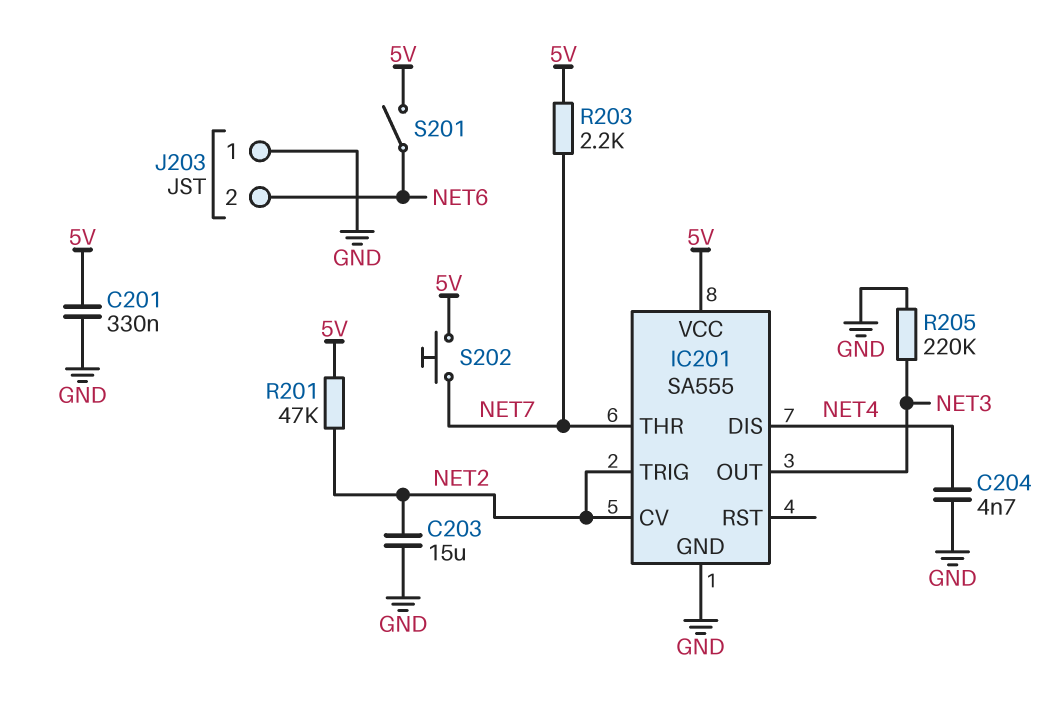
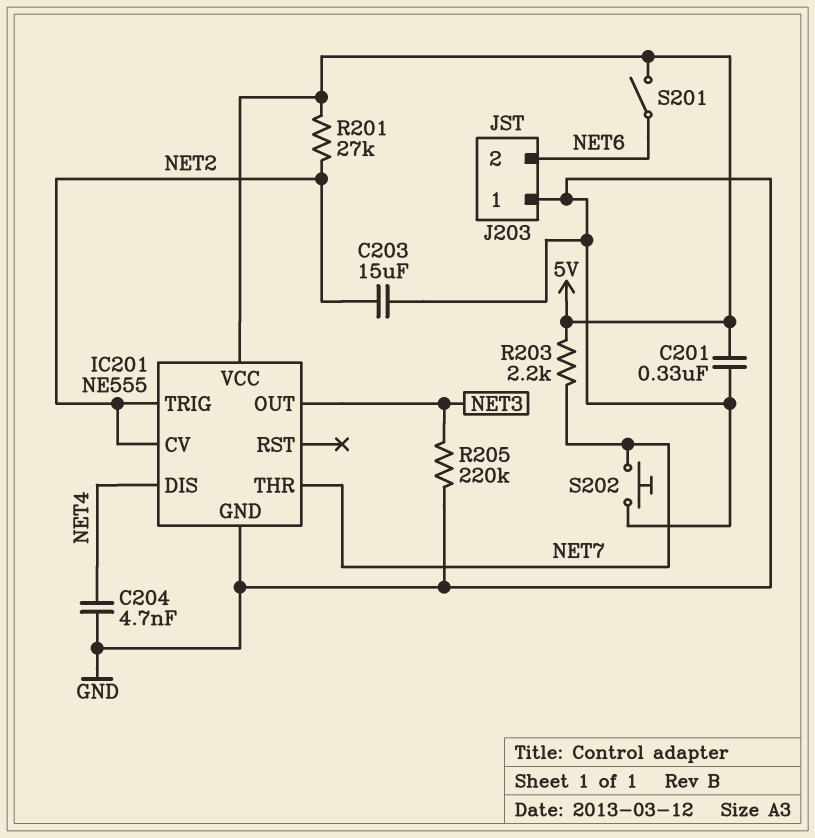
IC201: SA555 -> NE555
R201: 47k (5V, NET2) -> 27k (5V, NET2)
S202: button (5V, NET7) -> button (GND, NET7)

